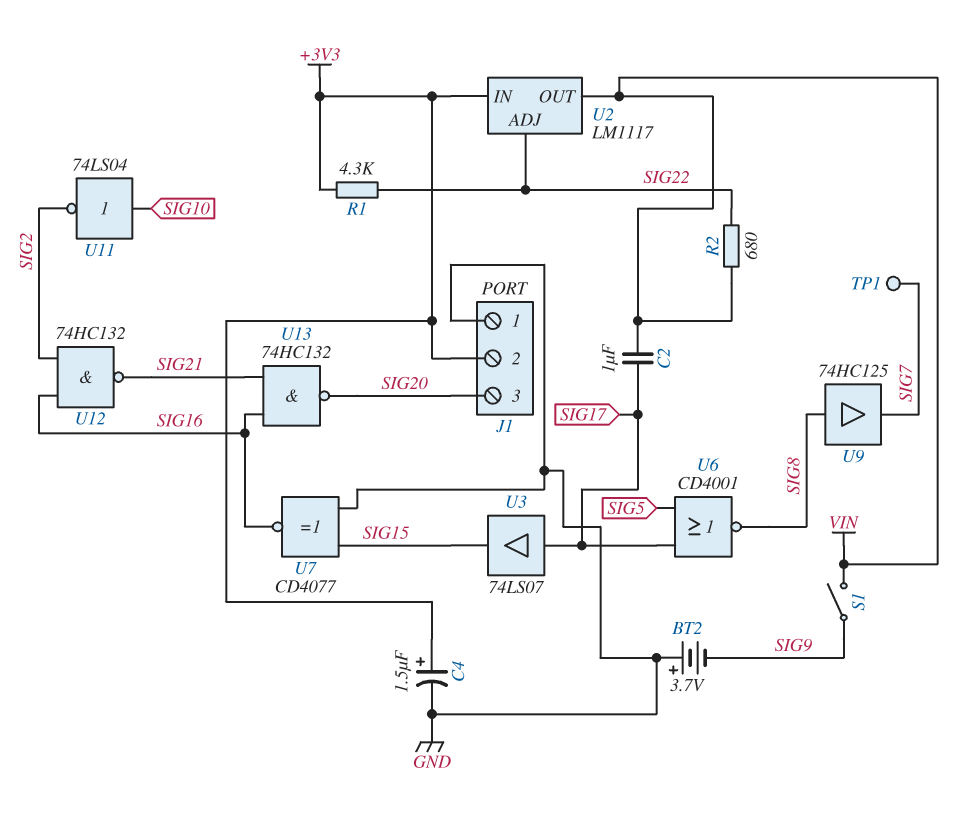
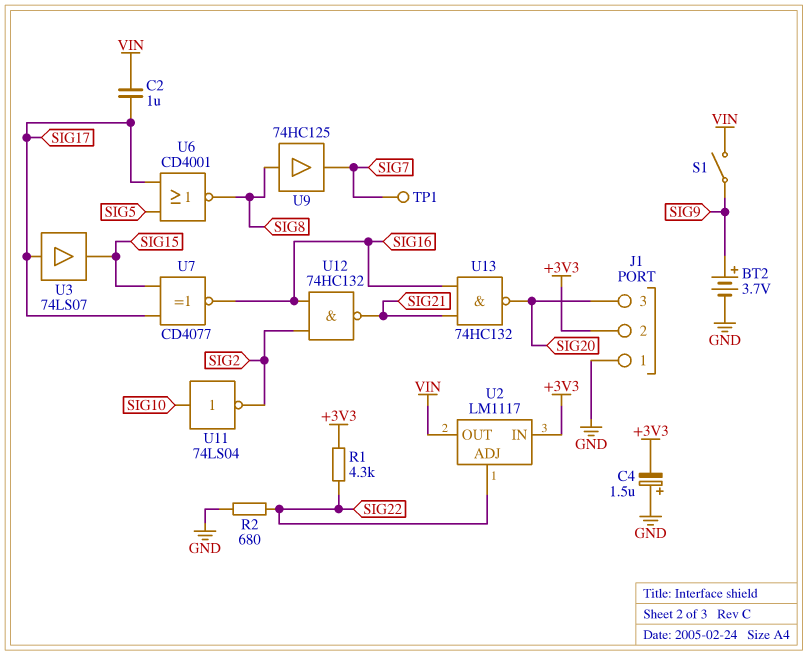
BT2: 3.7V (plus GND, minus SIG9) -> 3.7V (plus SIG9, minus GND)
C4: 1.5uF (plus +3V3, minus GND) -> 1.5uF (plus GND, minus +3V3)
R2: 680 (SIG22, VIN) -> 680 (GND, SIG22)
U7: XNOR CD4077 (in GND, in SIG15, out SIG16) -> XNOR CD4077 (in SIG15, in SIG17, out SIG16)

